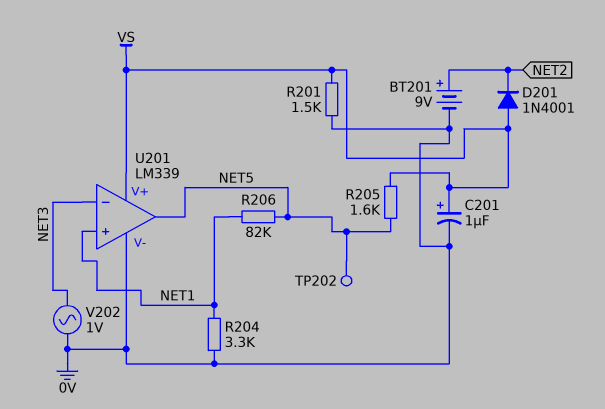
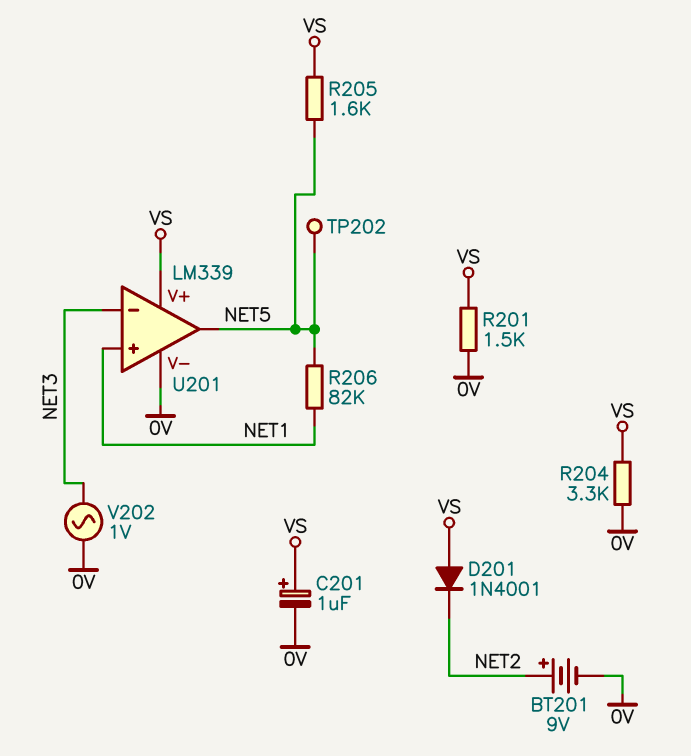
R204: 3.3k (0V, NET1) -> 3.3k (0V, VS)

